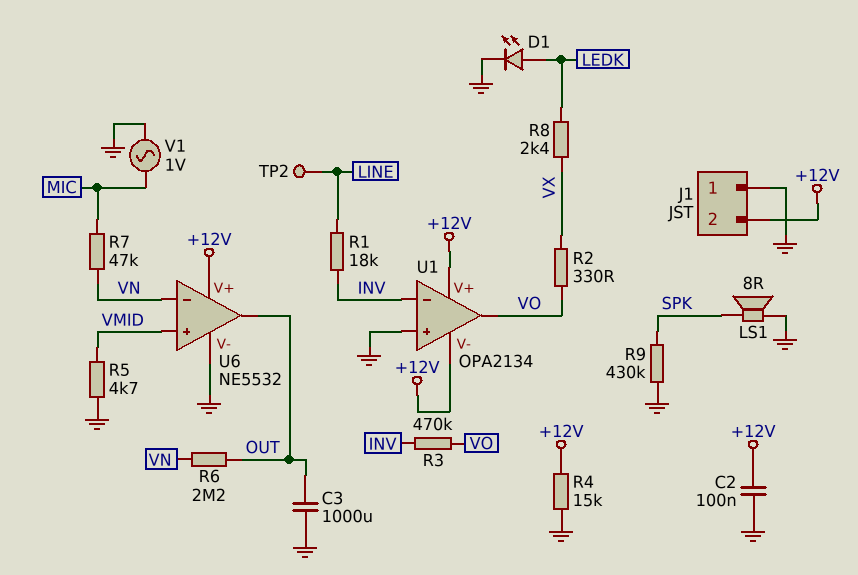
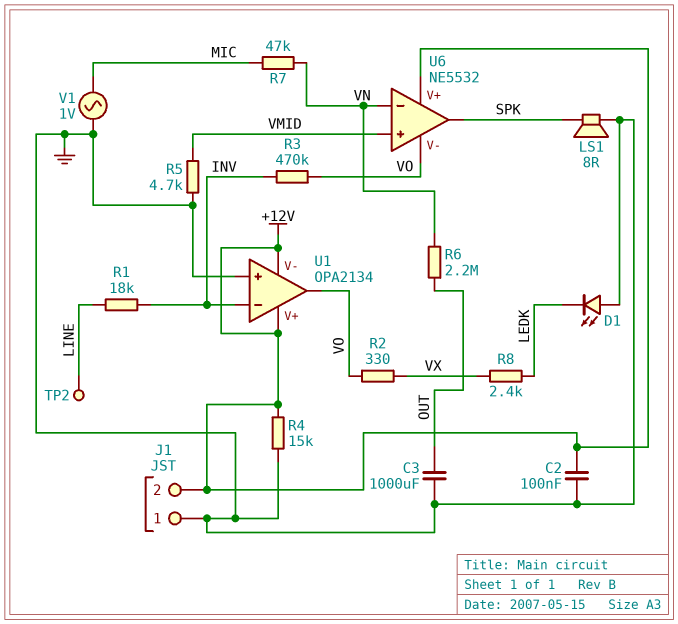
D1: LED (A LEDK, K GND) -> LED (A GND, K LEDK)
R9: 430k (GND, SPK) -> none
U6 pin V-: GND -> VO
U6 pin out: OUT -> SPK

